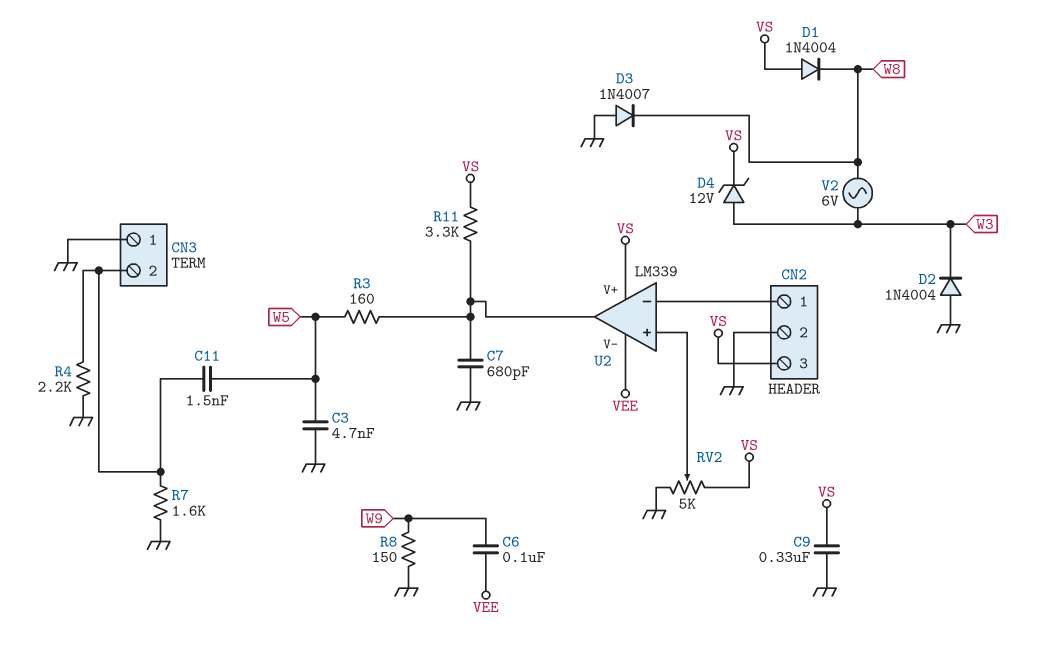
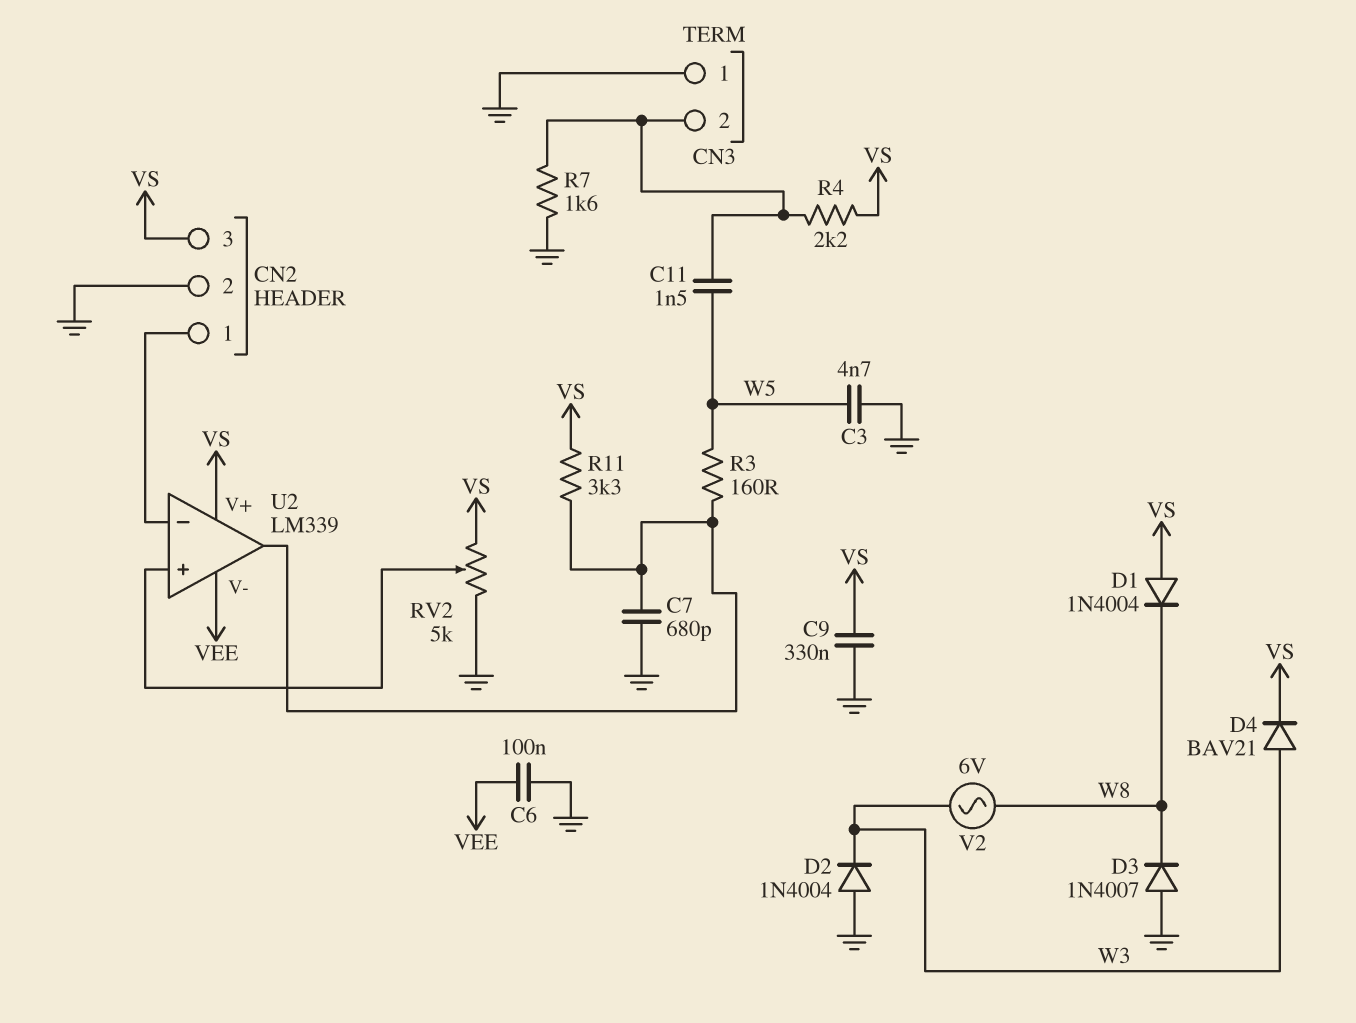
C6: 100nF (VEE, W9) -> 100nF (GND, VEE)
D4: zener 12V (A W3, K VS) -> diode BAV21 (A W3, K VS)
R4: 2.2k (CN3/2, GND) -> 2.2k (CN3/2, VS)
R8: 150 (GND, W9) -> none

